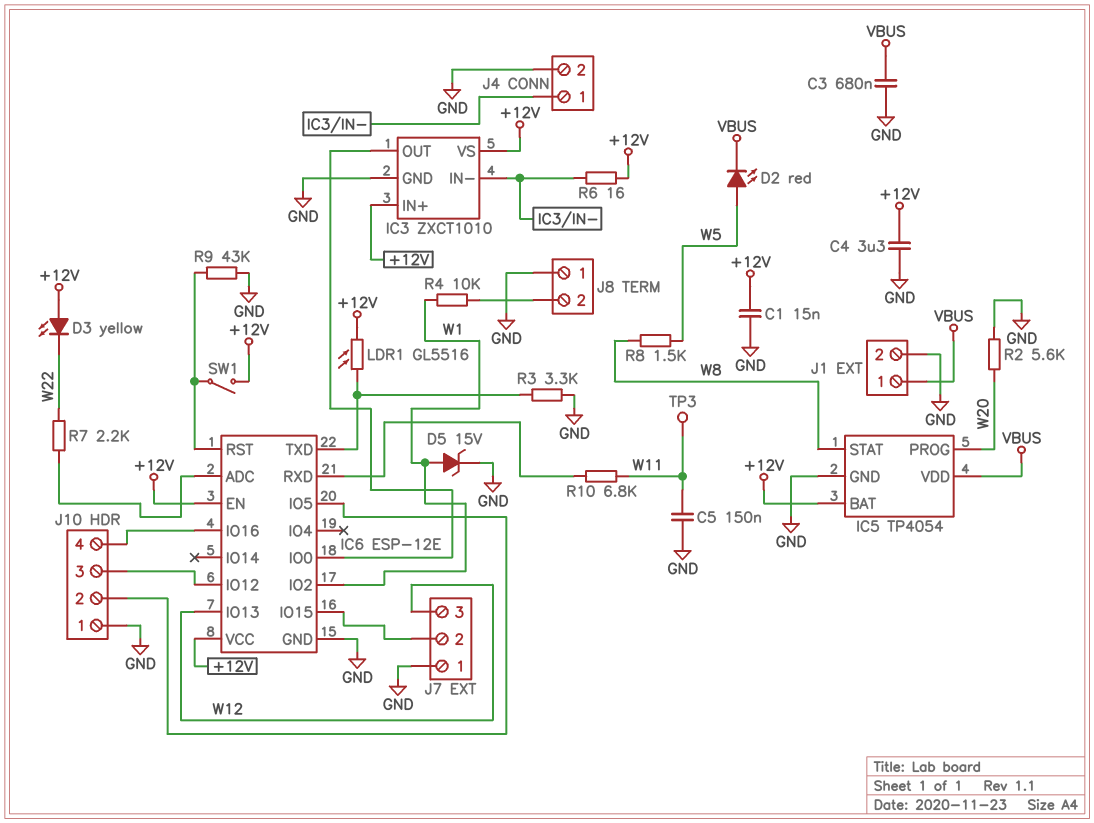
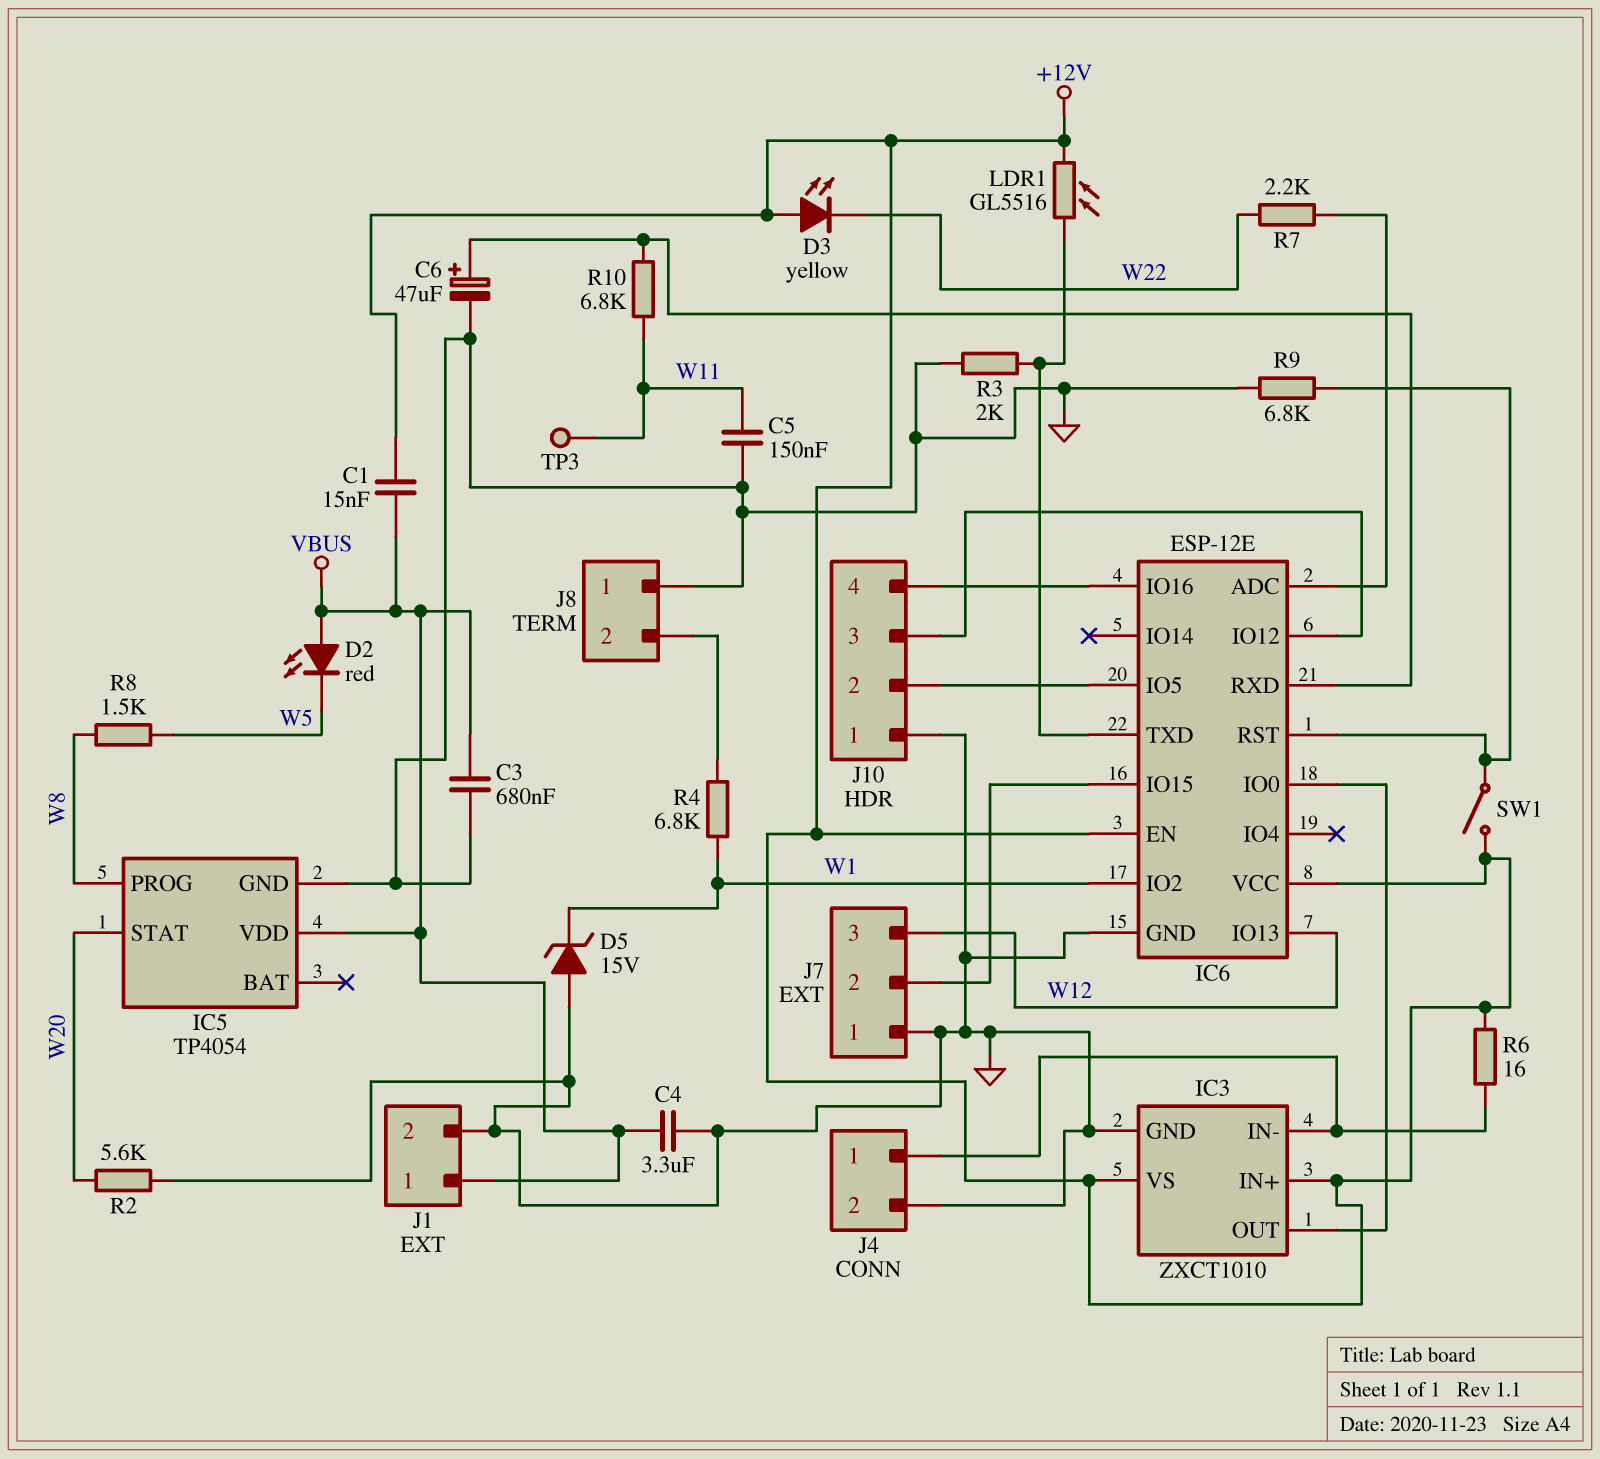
C1: 15nF (+12V, GND) -> 15nF (+12V, VBUS)
C4: 3.3uF (+12V, GND) -> 3.3uF (GND, VBUS)
C6: none -> 47uF (plus IC6/RXD, minus GND)
D2: LED red (A W5, K VBUS) -> LED red (A VBUS, K W5)
D5: zener 15V (A W1, K GND) -> zener 15V (A GND, K W1)
IC5 pin BAT: +12V -> none
IC5 pin PROG: W20 -> W8
IC5 pin STAT: W8 -> W20
R3: 3.3k (GND, IC6/TXD) -> 2k (GND, IC6/TXD)
R4: 10k (J8/2, W1) -> 6.8k (J8/2, W1)
R9: 43k (GND, IC6/RST) -> 6.8k (GND, IC6/RST)

